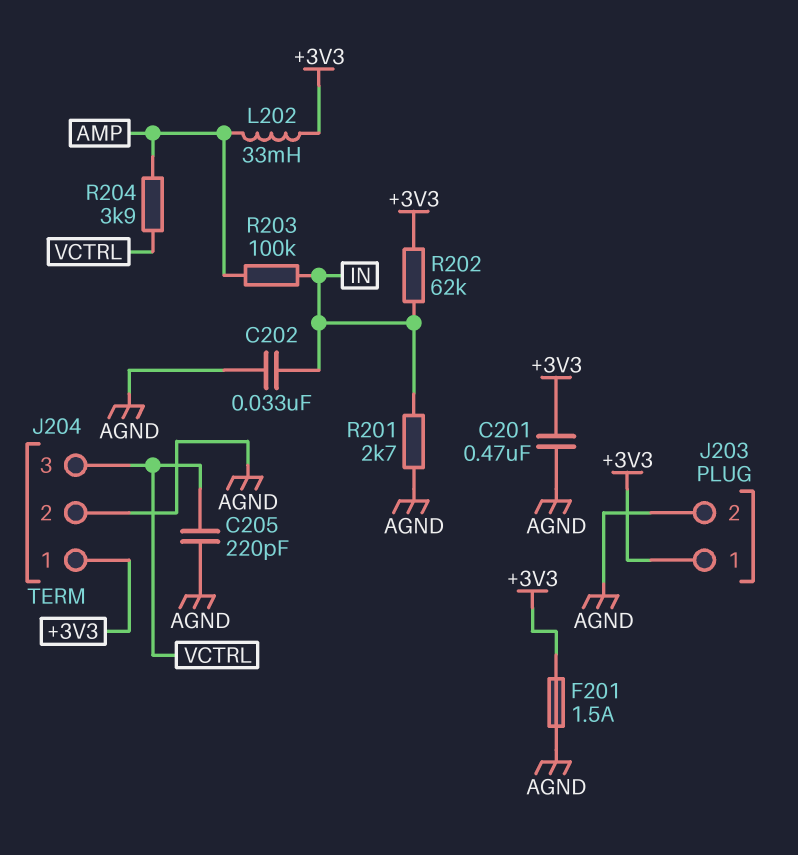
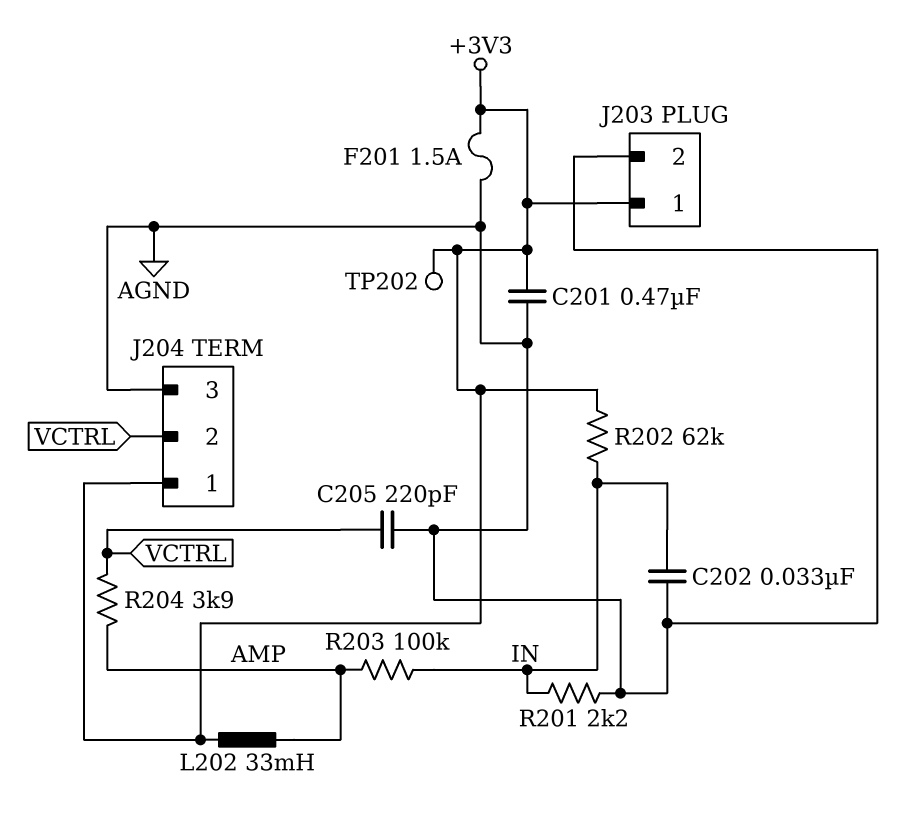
J204 pin 2: AGND -> VCTRL
J204 pin 3: VCTRL -> AGND
R201: 2.7k (AGND, IN) -> 2.2k (AGND, IN)
TP202: none -> test point (+3V3)

